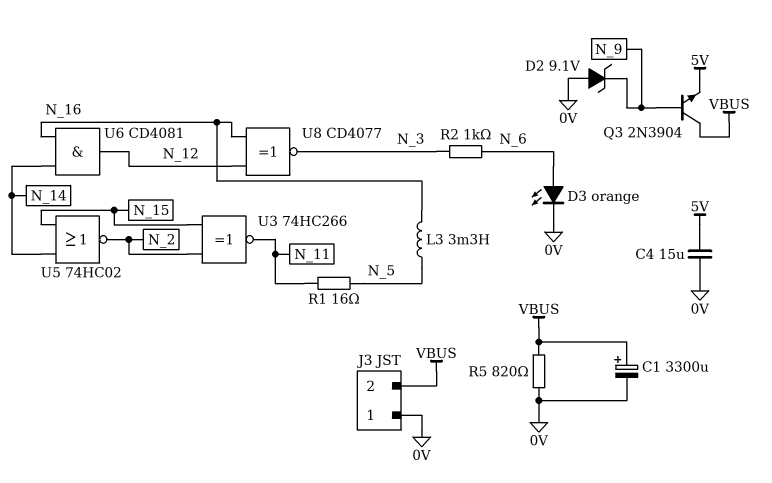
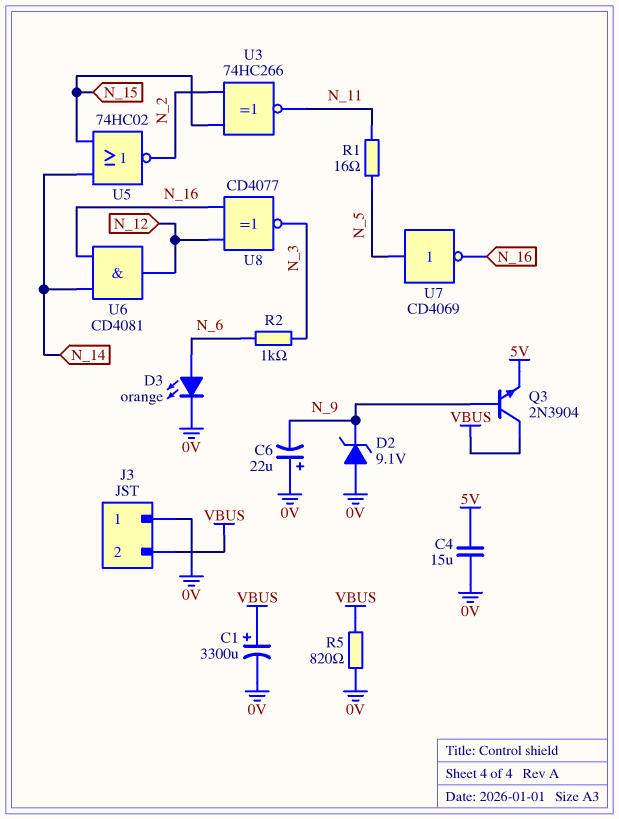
C6: none -> 22uF (plus 0V, minus N_9)
L3: 3.3mH (N_5, N_16) -> none
U7: none -> NOT CD4069 (in N_5, out N_16)

